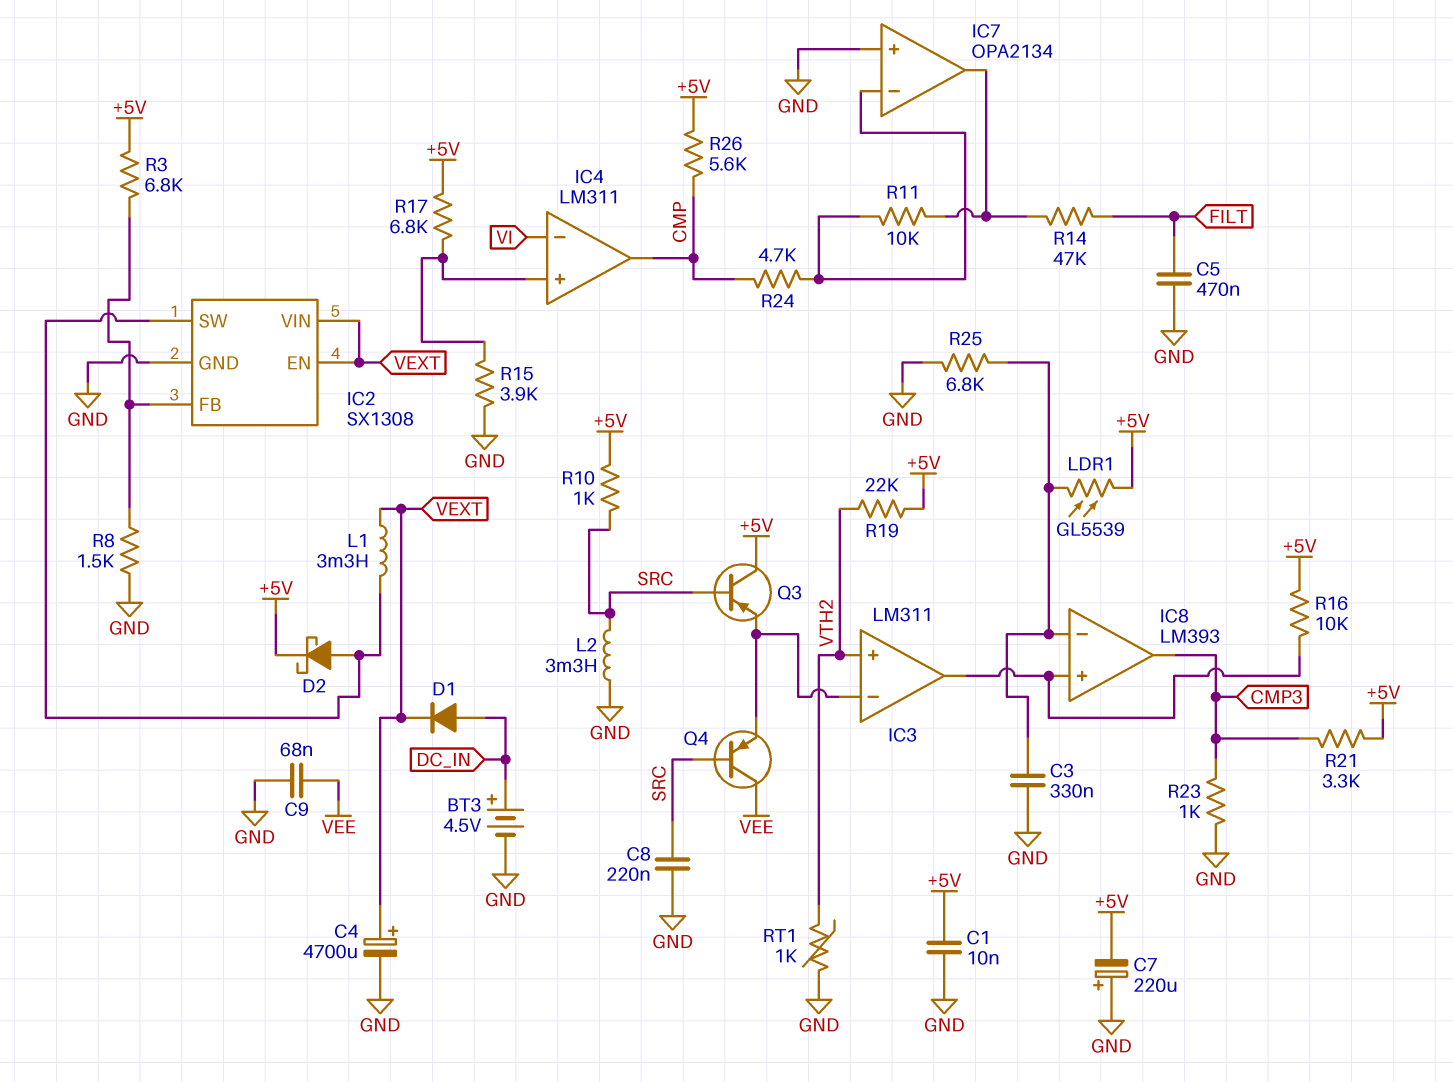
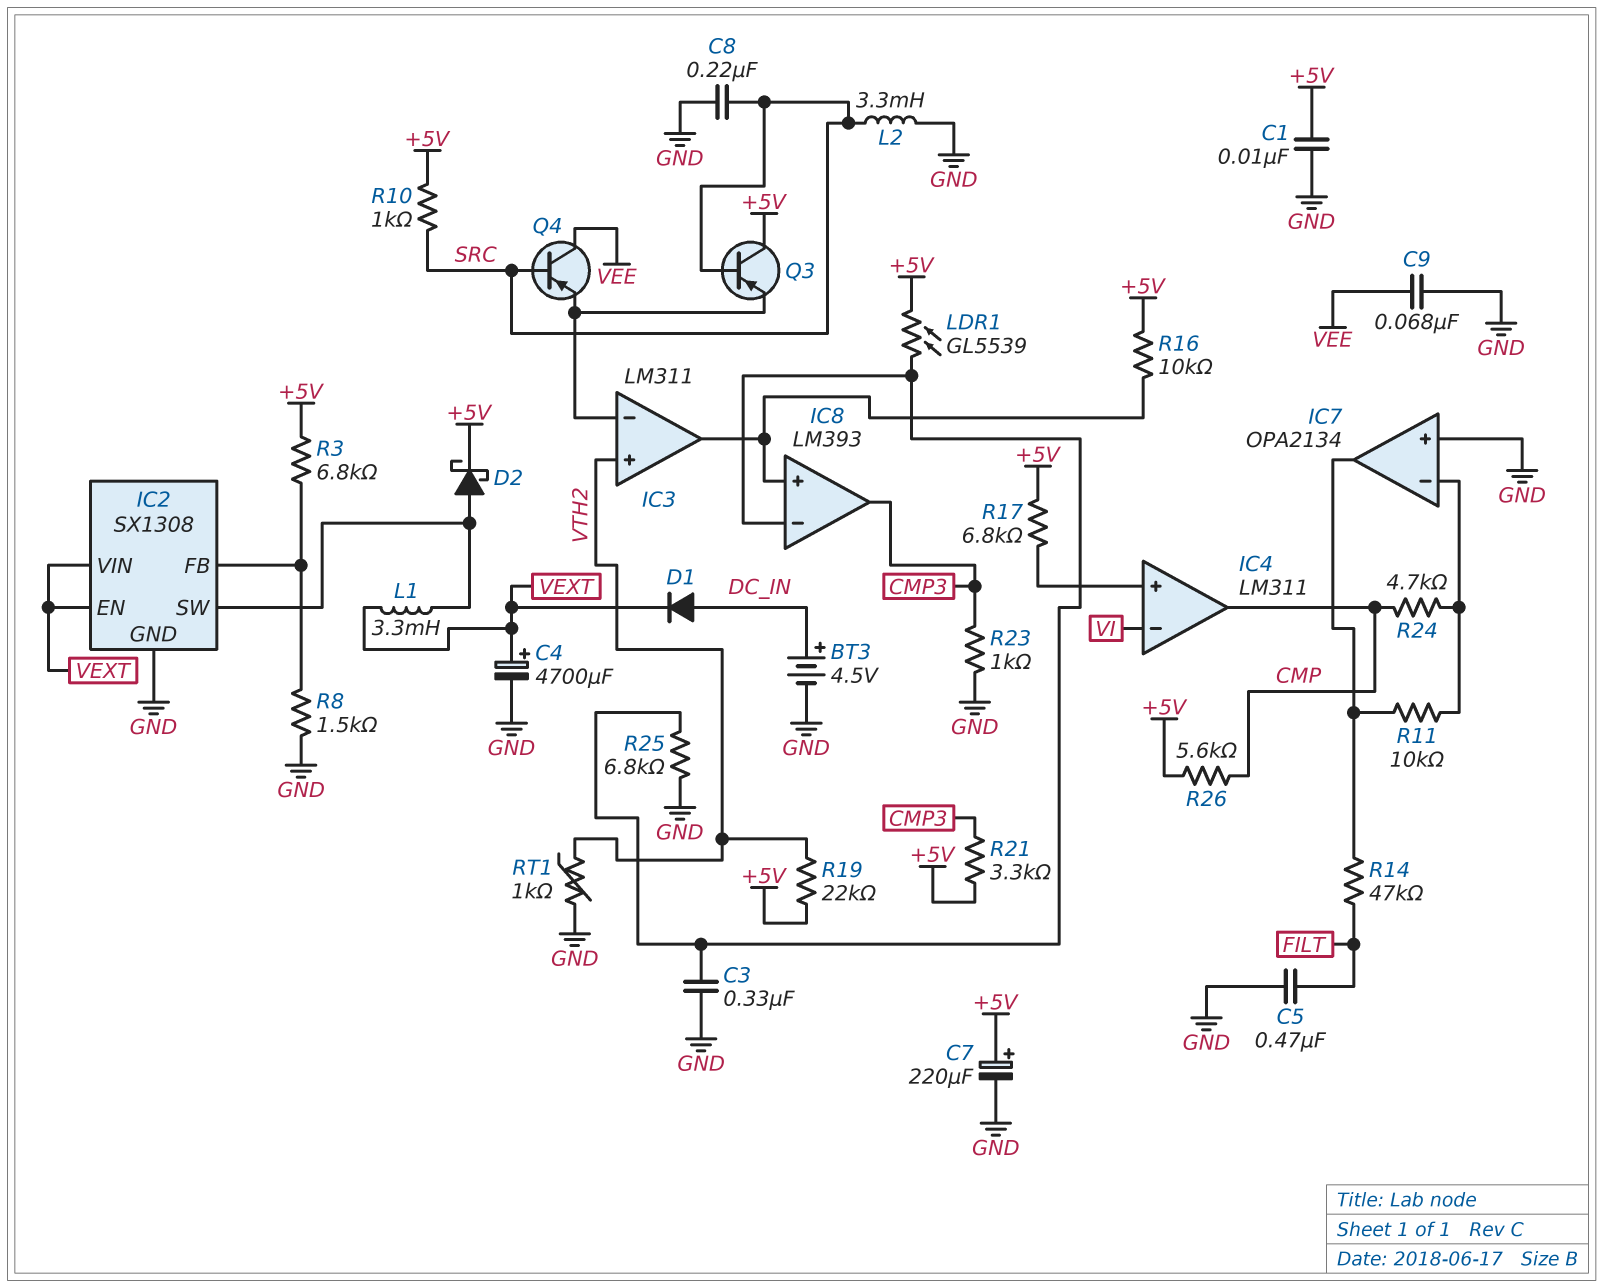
C7: 220uF (plus GND, minus +5V) -> 220uF (plus +5V, minus GND)
R15: 3.9k (GND, IC4/in+) -> none

